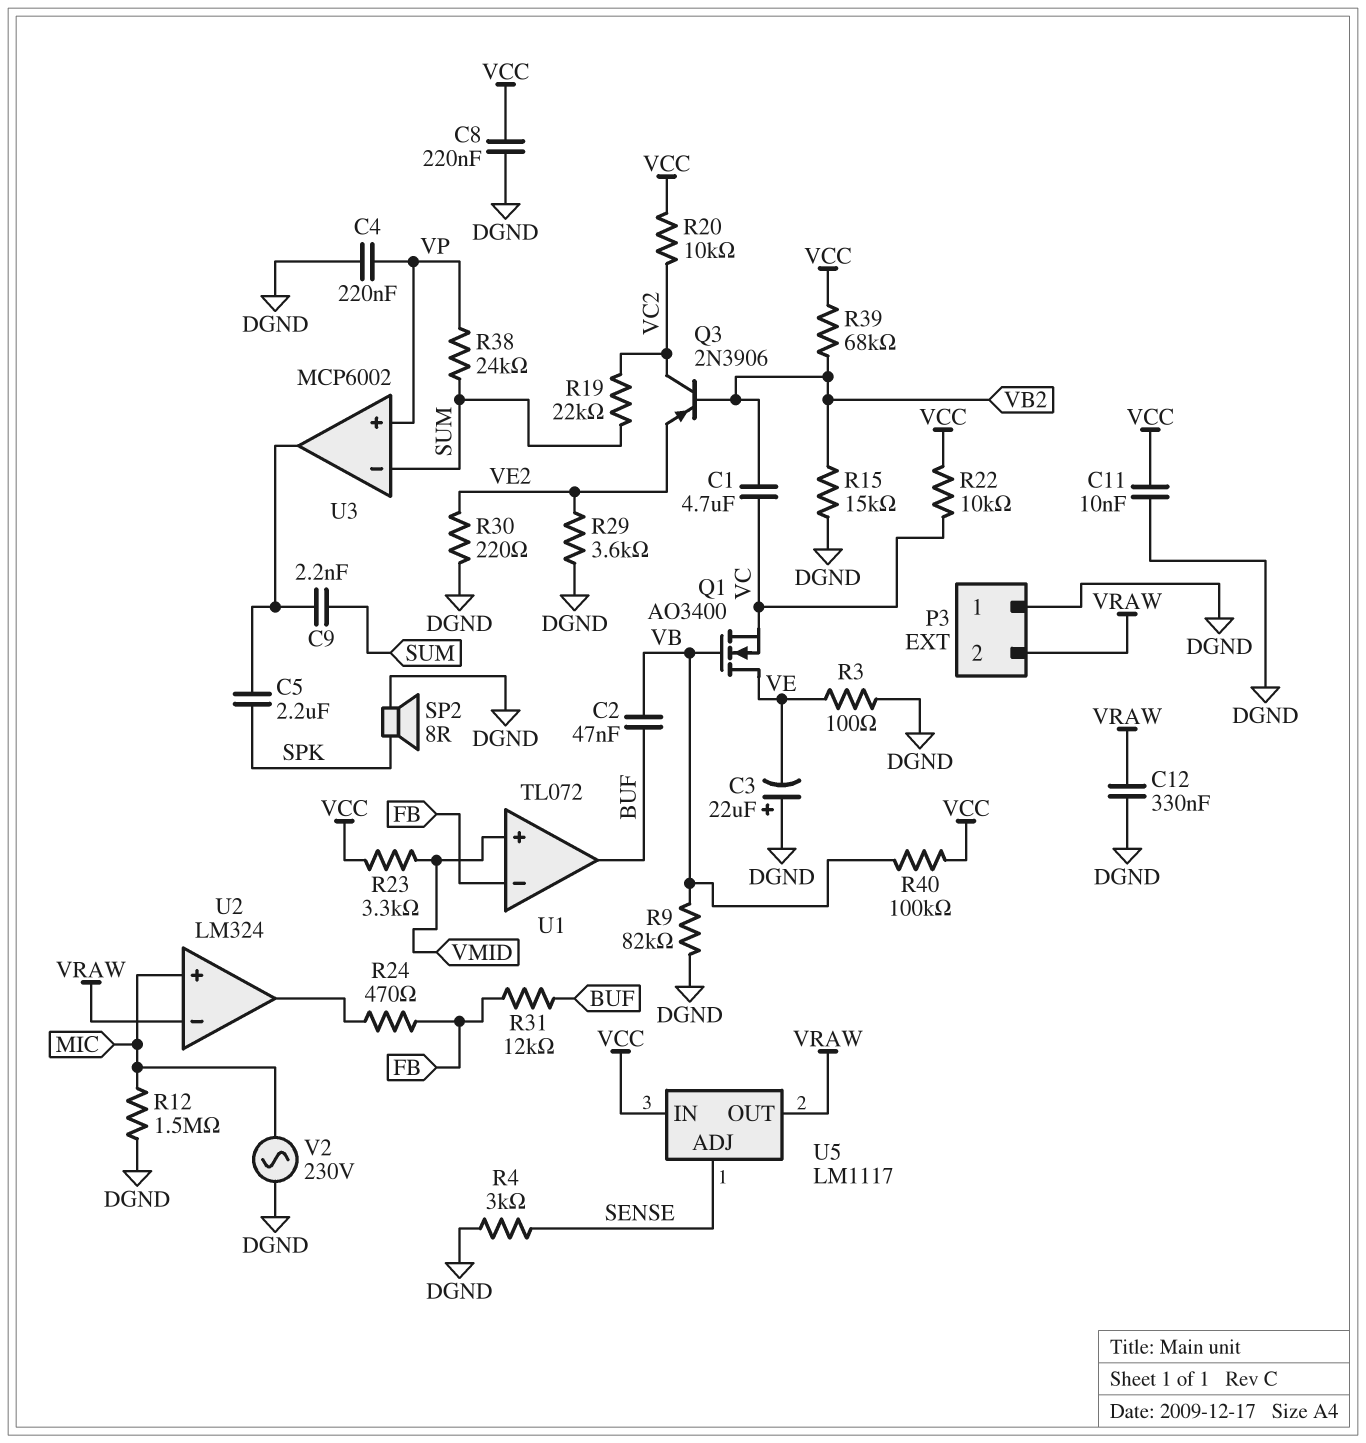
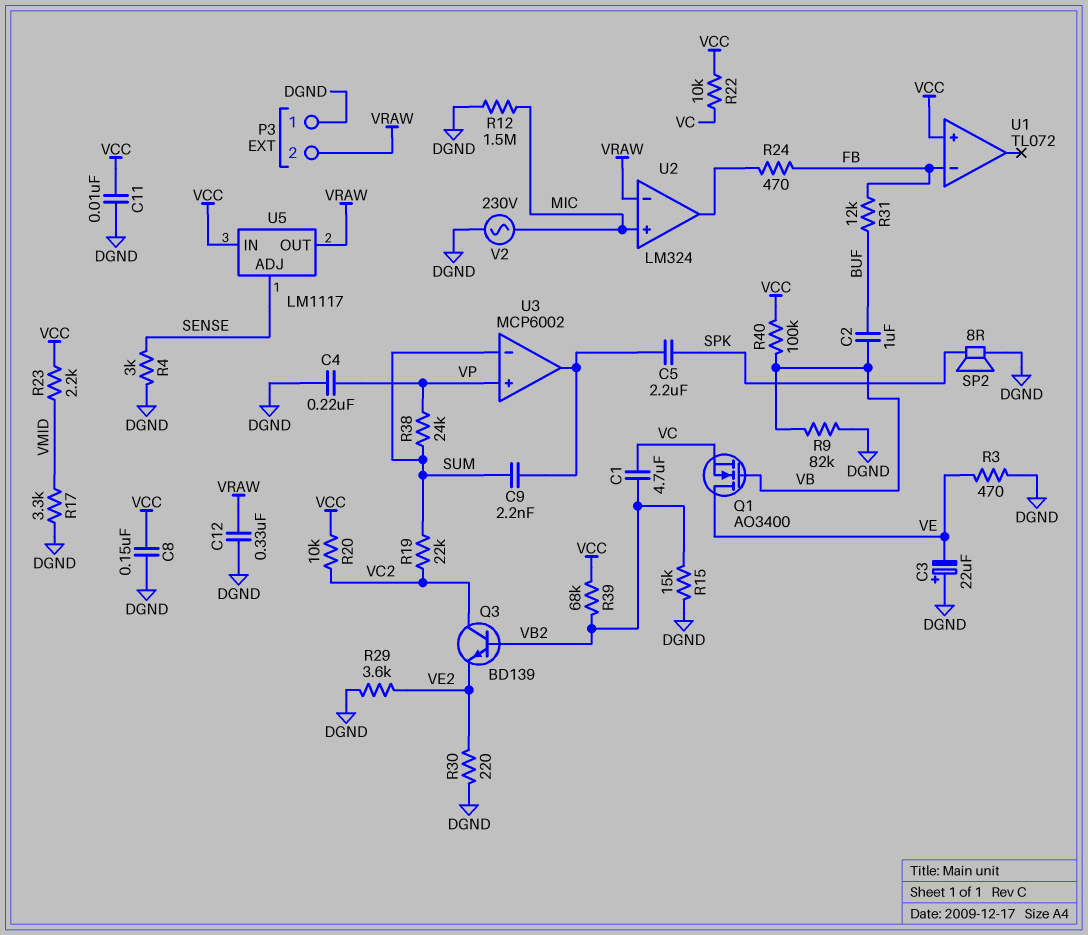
C2: 47nF (BUF, VB) -> 1uF (BUF, VB)
C8: 220nF (DGND, VCC) -> 150nF (DGND, VCC)
Q3: PNP 2N3906 (B VB2, C VC2, E VE2) -> NPN BD139 (B VB2, C VC2, E VE2)
R3: 100 (DGND, VE) -> 470 (DGND, VE)
R17: none -> 3.3k (DGND, VMID)
R23: 3.3k (VCC, VMID) -> 2.2k (VCC, VMID)
U1 pin in+: VMID -> VCC
U1 pin out: BUF -> none

